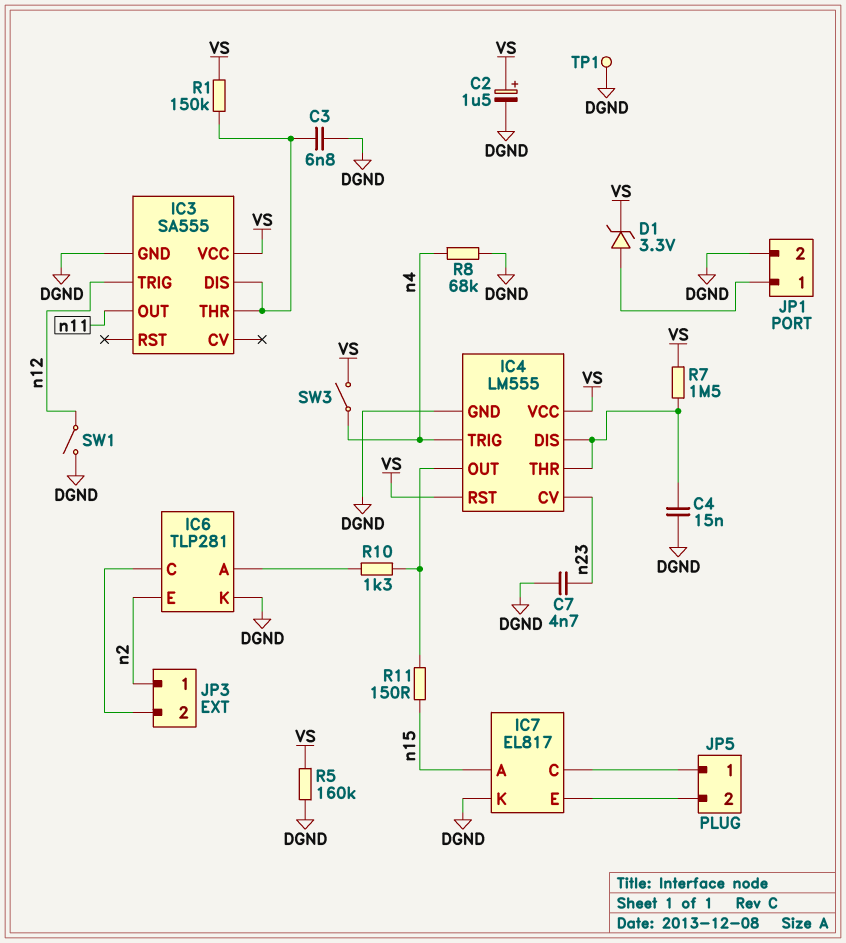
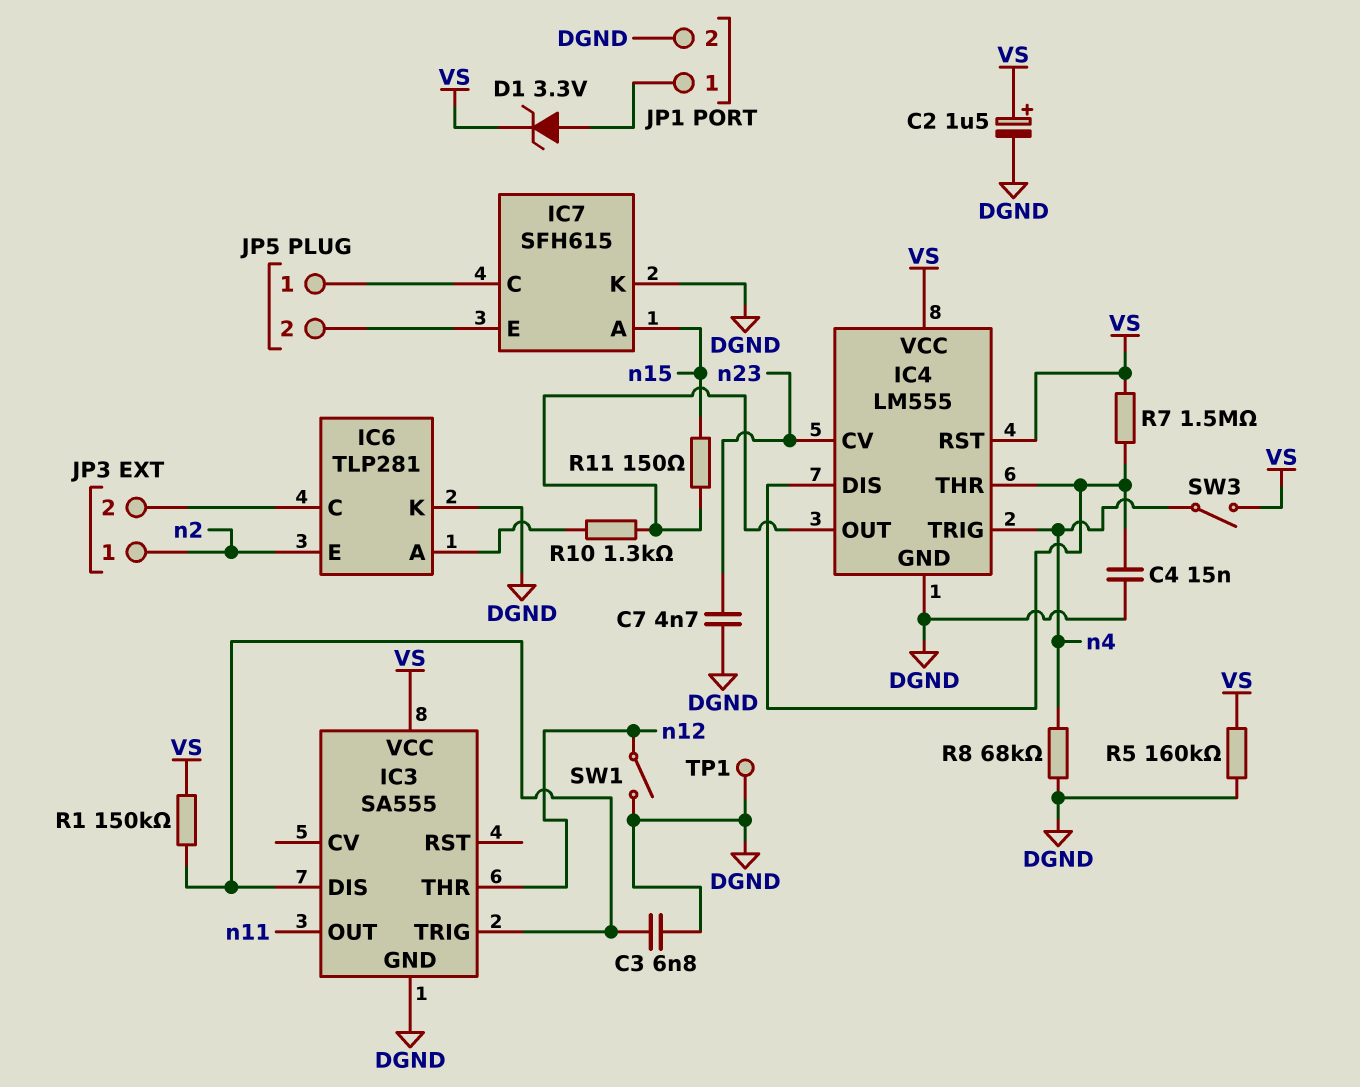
IC3 pin THR: IC3/DIS -> n12
IC3 pin TRIG: n12 -> IC3/DIS
IC7: EL817 -> SFH615

